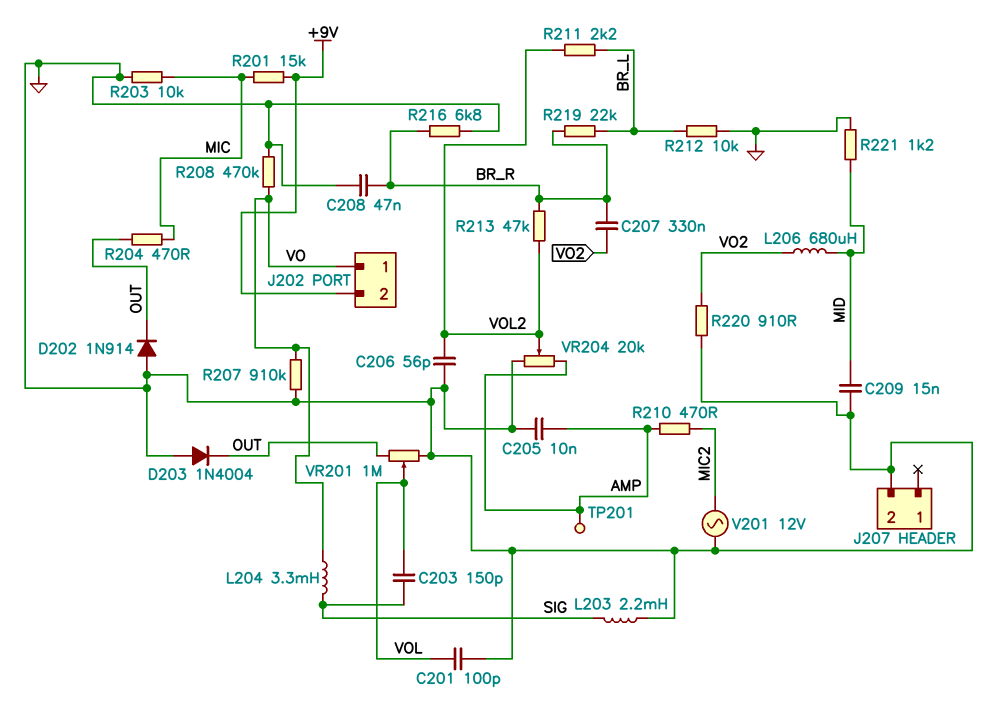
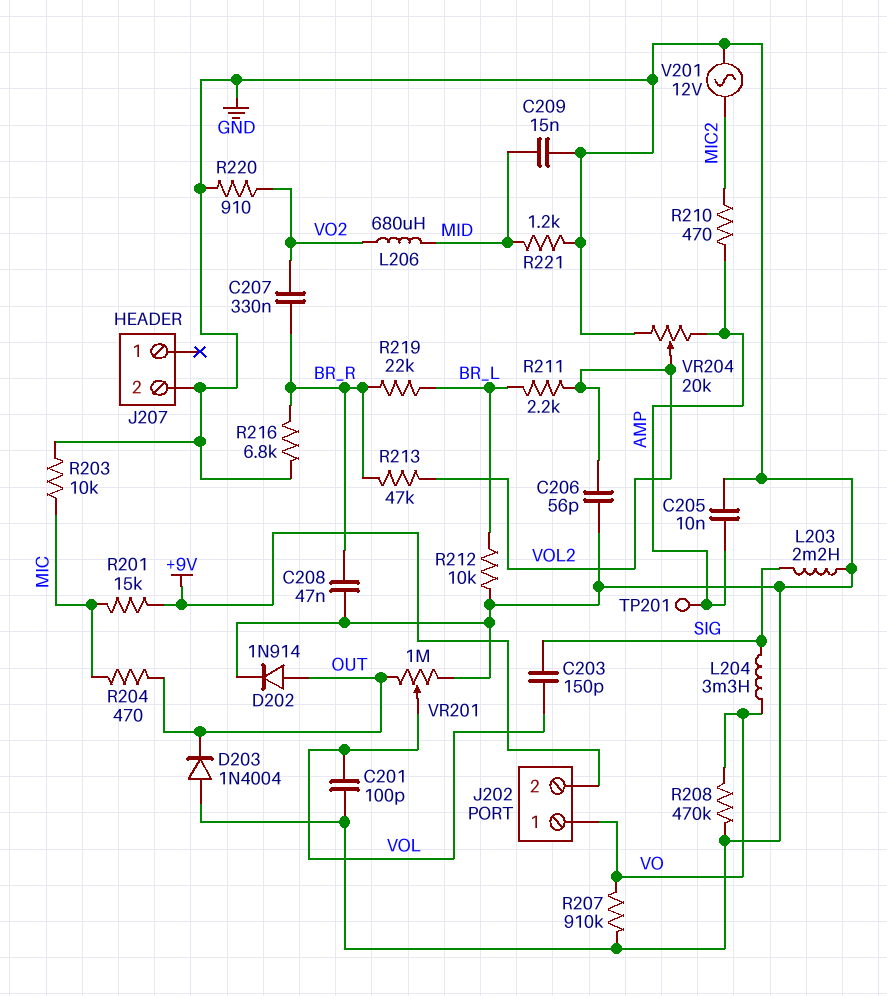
D202: diode 1N914 (A GND, K OUT) -> diode 1N914 (A OUT, K GND)

